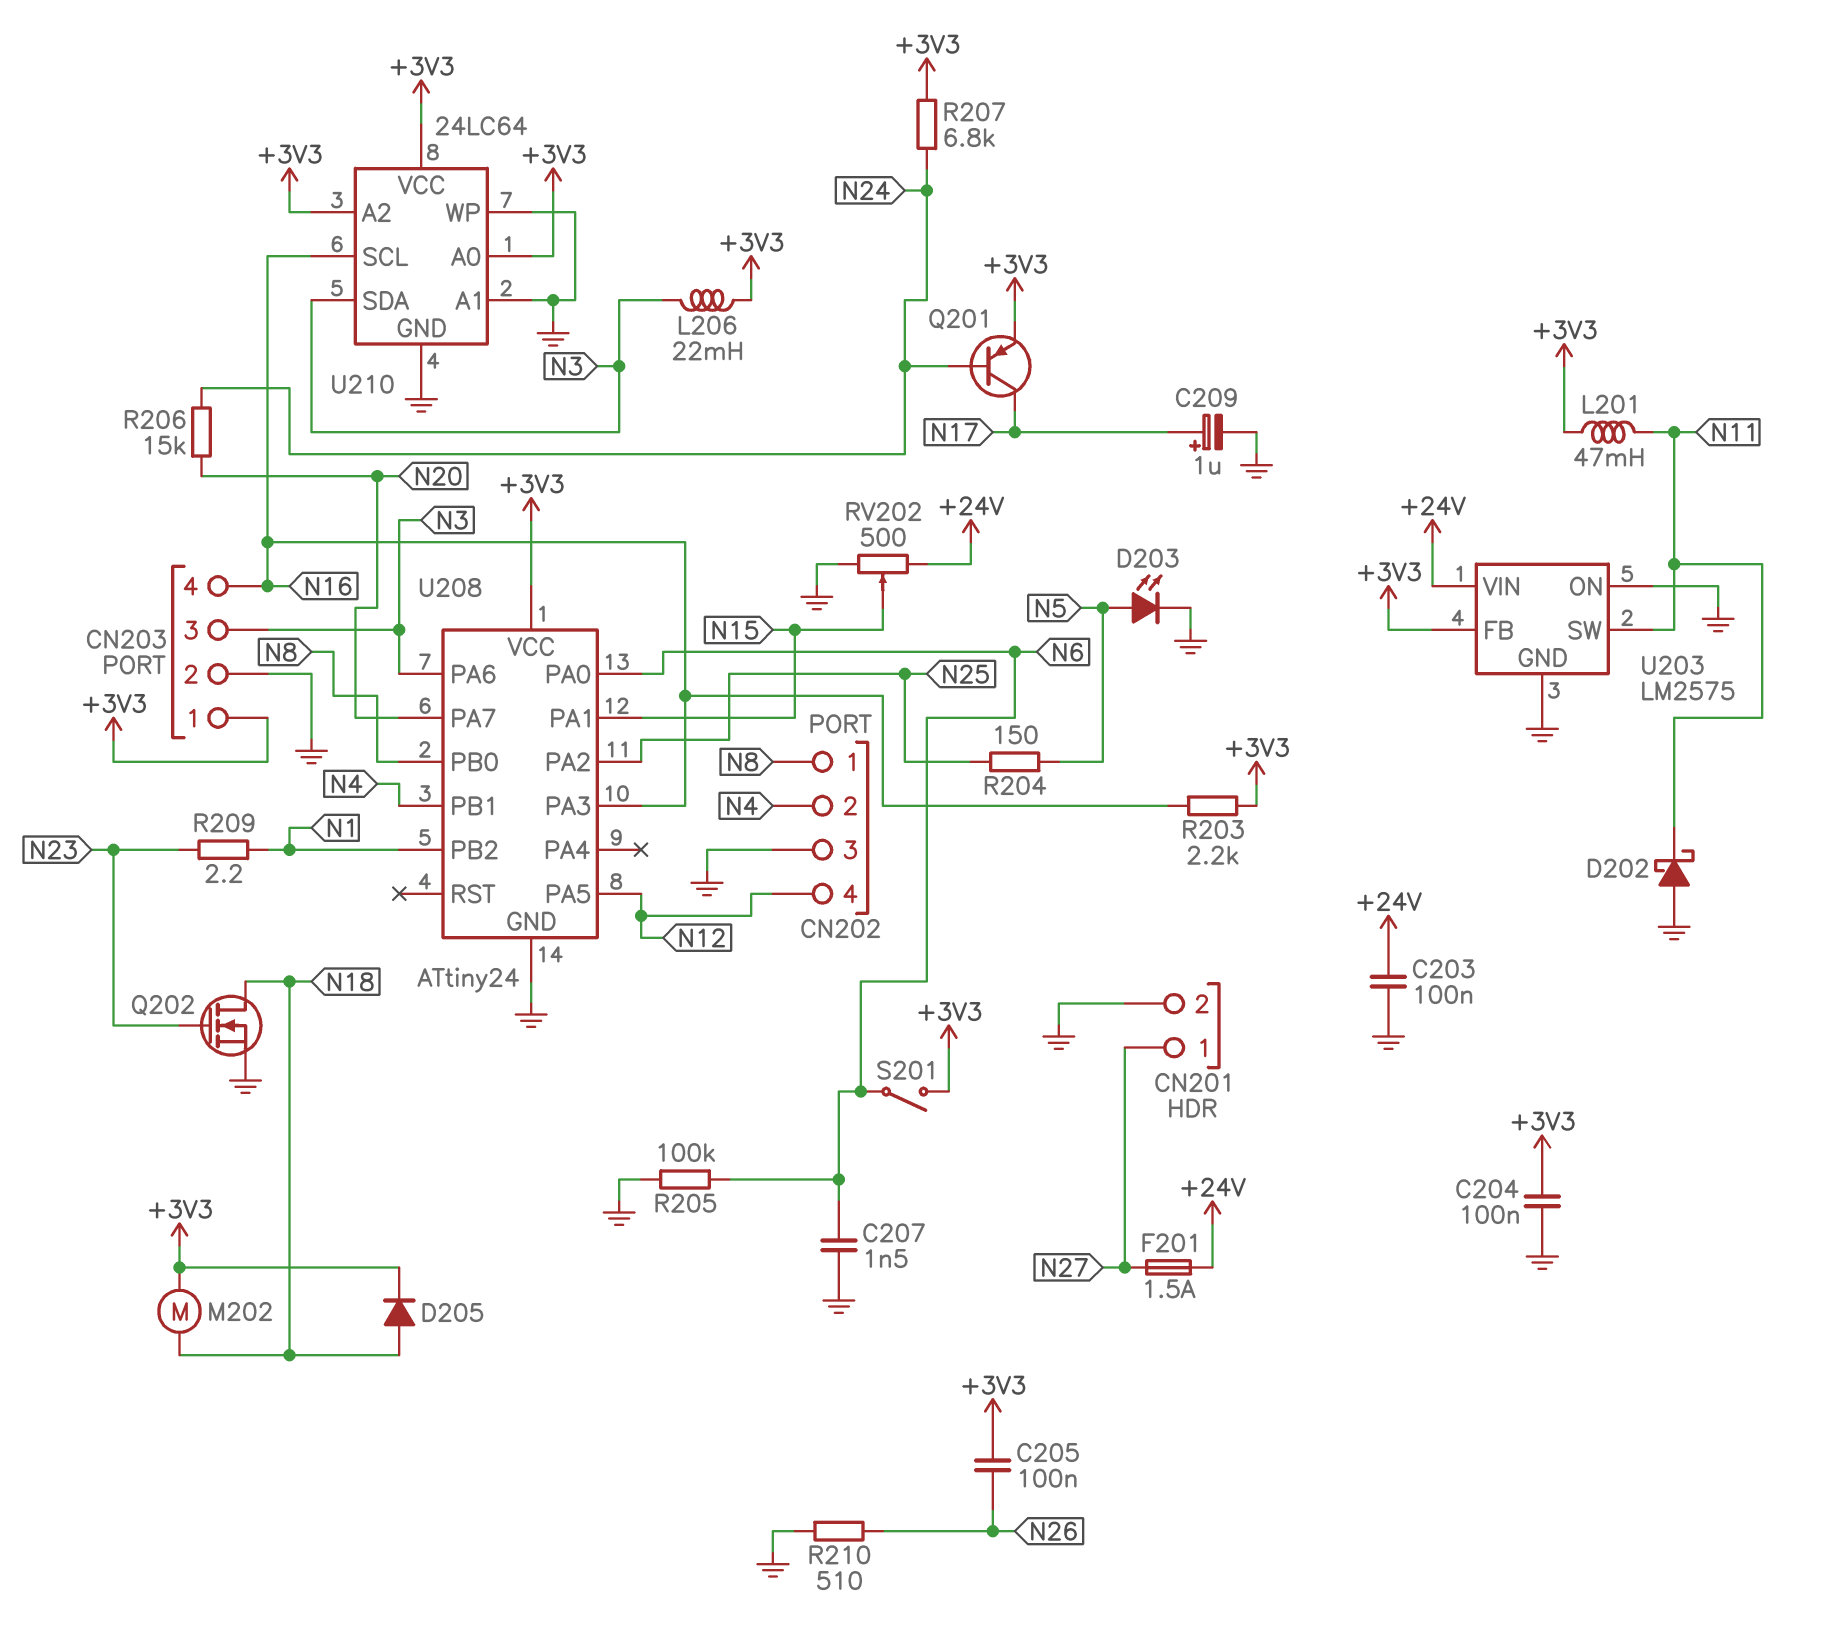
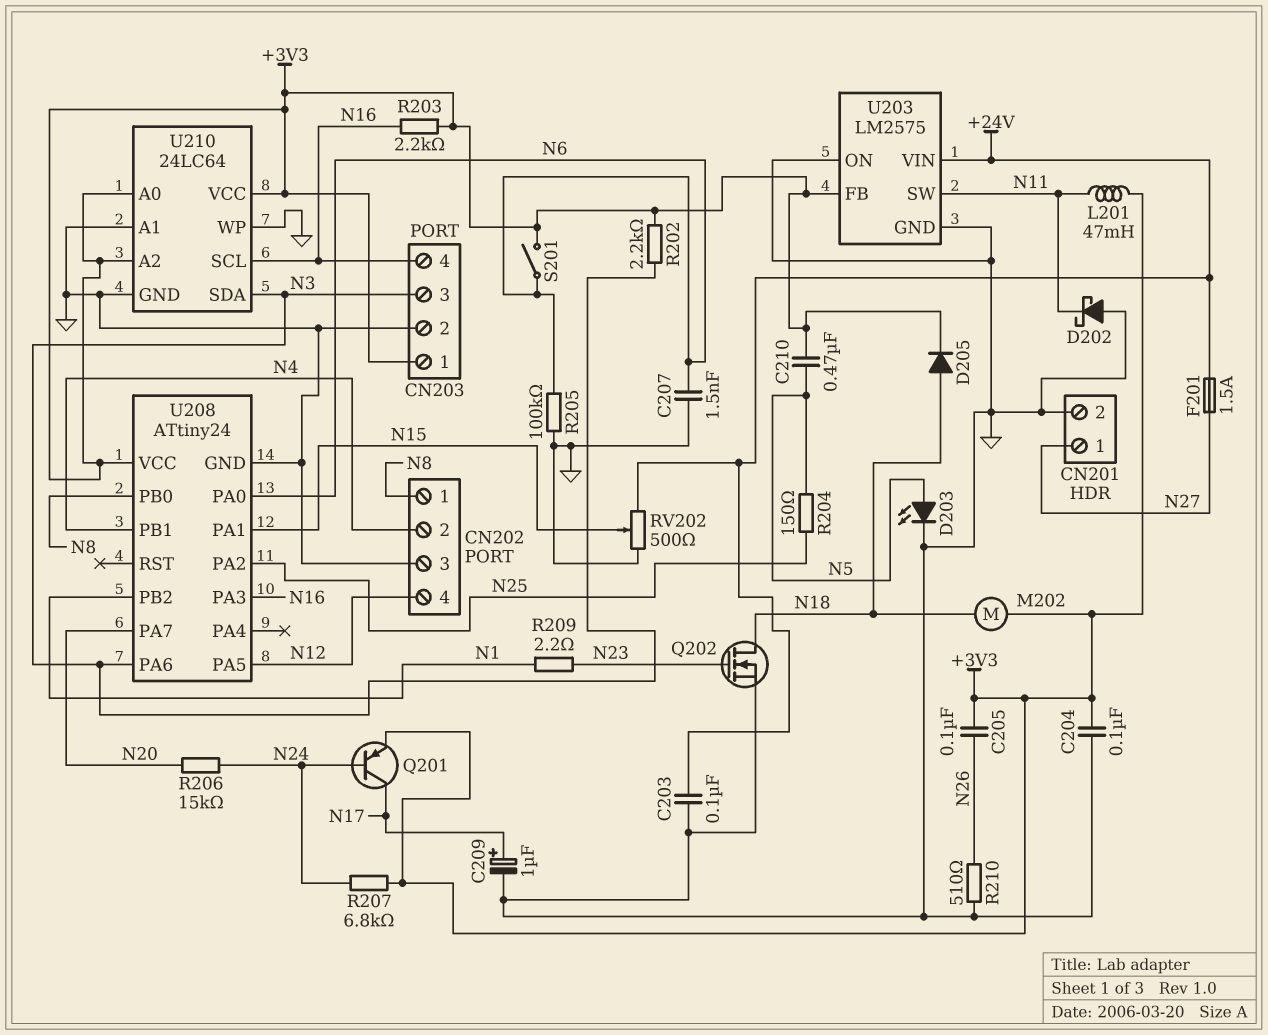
C210: none -> 470nF (+3V3, N5)
L206: 22mH (+3V3, N3) -> none
R202: none -> 2.2k (+3V3, N3)

